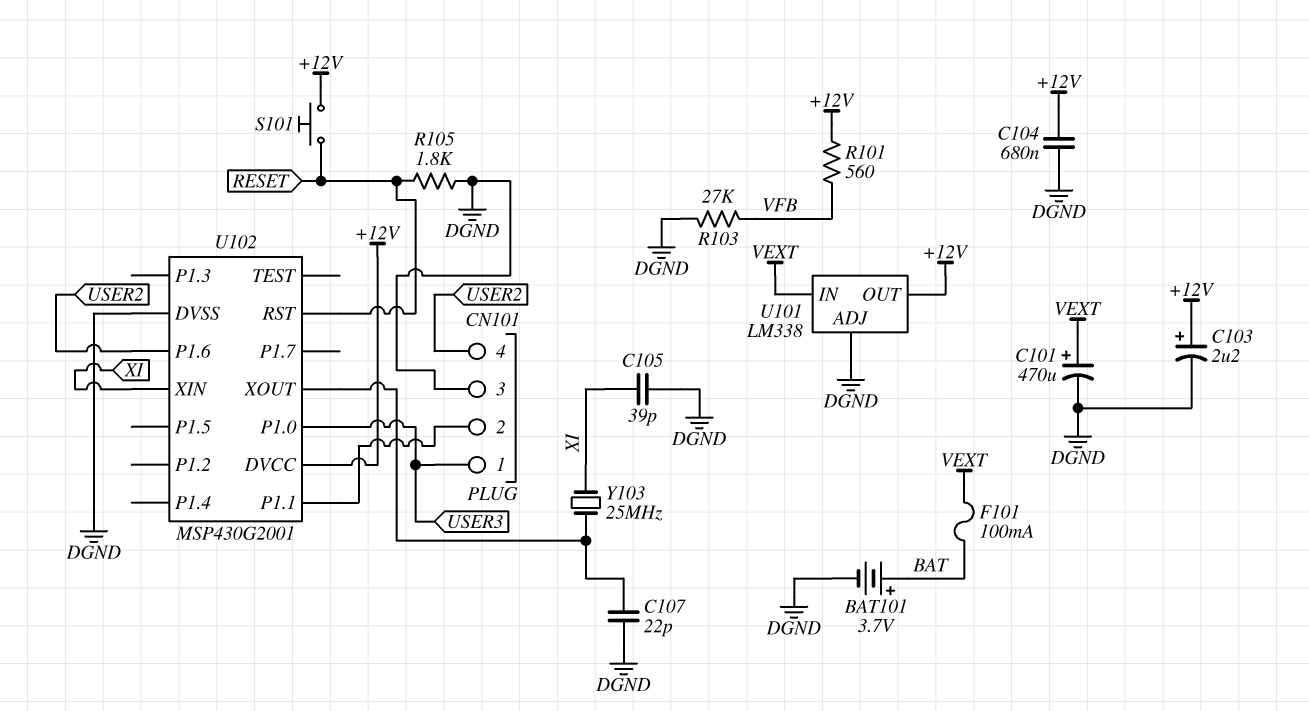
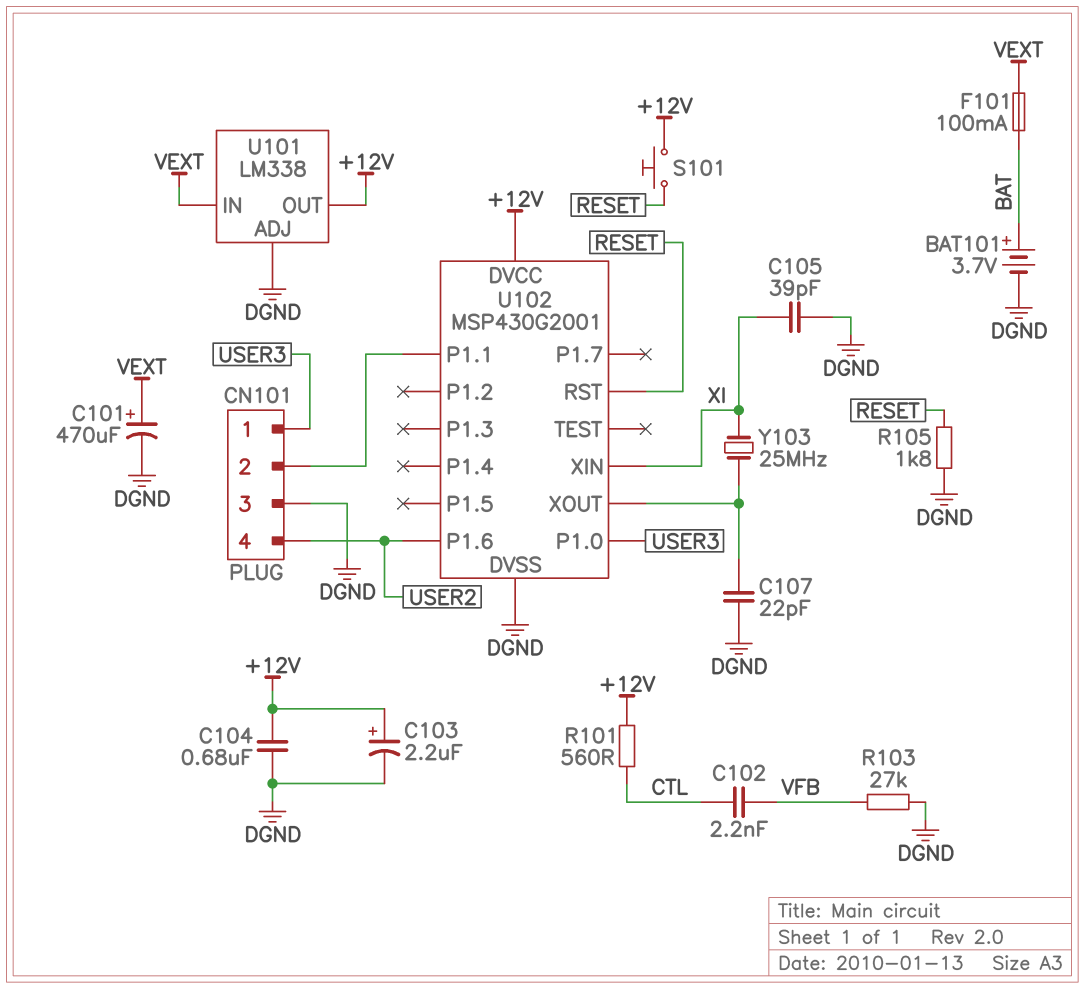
C102: none -> 2.2nF (CTL, VFB)
R101: 560 (+12V, VFB) -> 560 (+12V, CTL)

